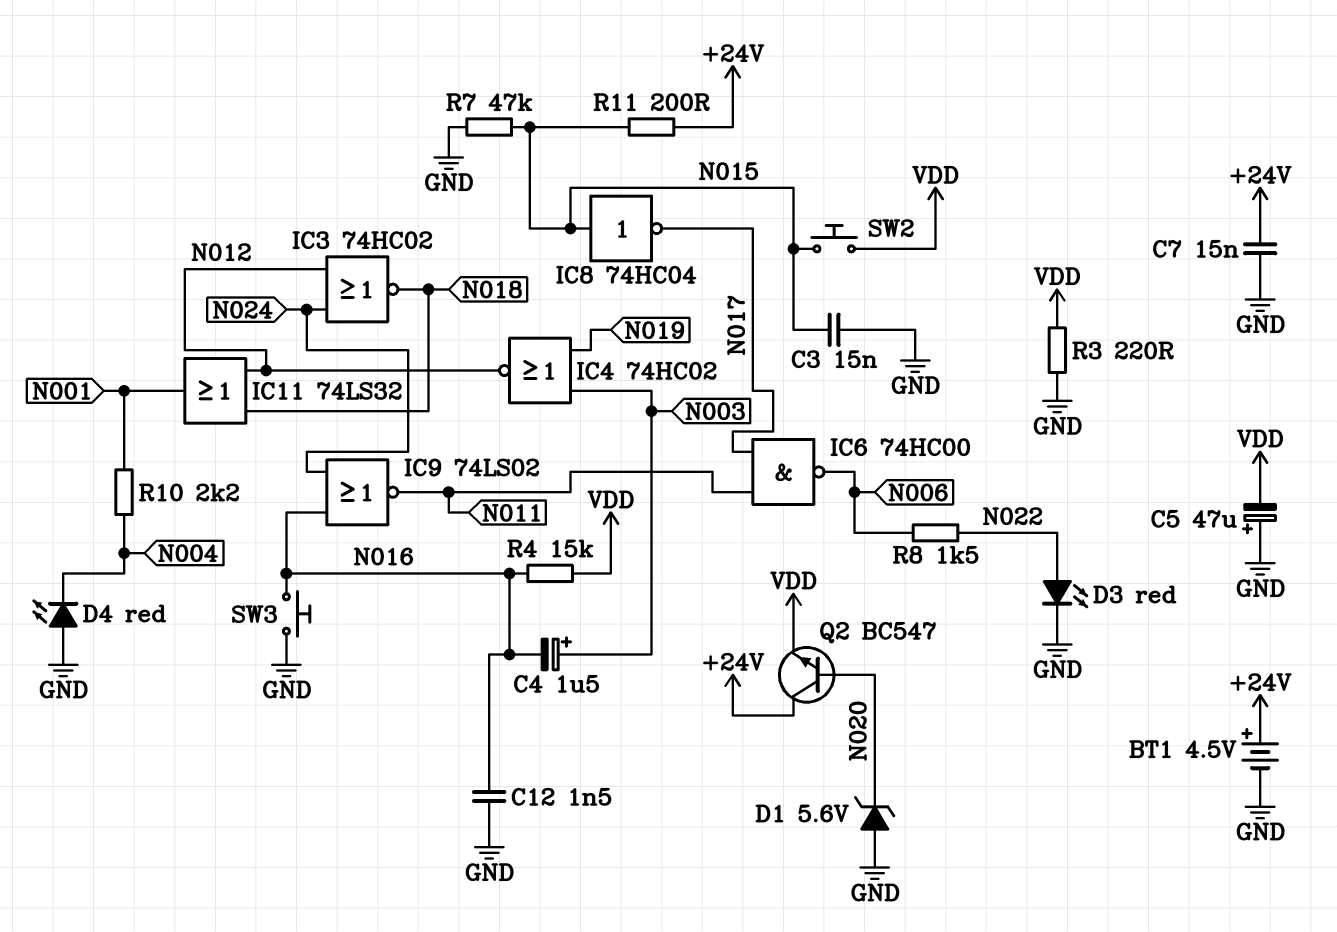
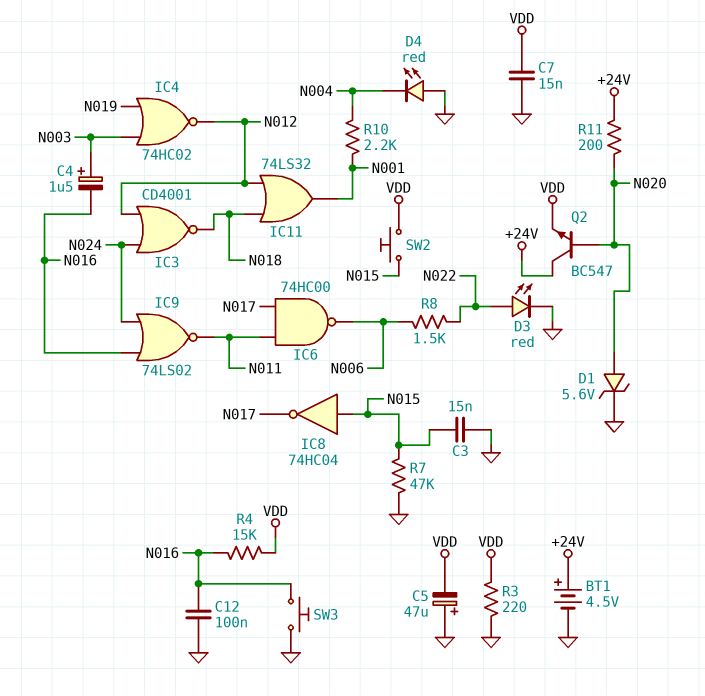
C7: 15nF (+24V, GND) -> 15nF (GND, VDD)
C12: 1.5nF (GND, N016) -> 100nF (GND, N016)
D1: zener 5.6V (A GND, K N020) -> zener 5.6V (A N020, K GND)
IC3: NOR 74HC02 (in N012, in N024, out N018) -> NOR CD4001 (in N012, in N024, out N018)
R11: 200 (+24V, N015) -> 200 (+24V, N020)

